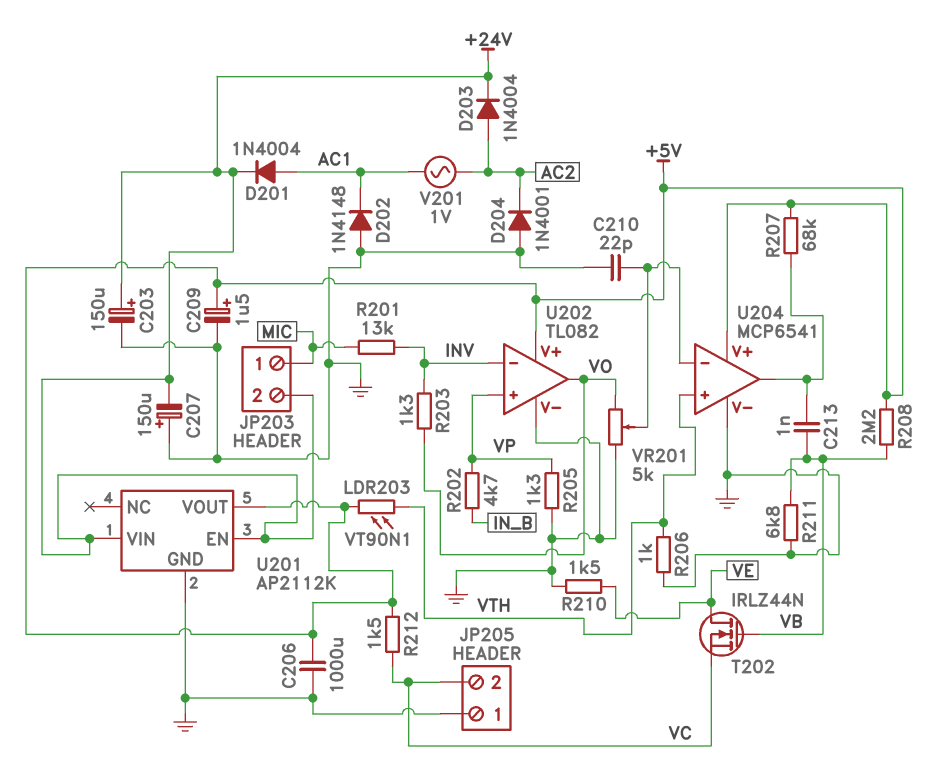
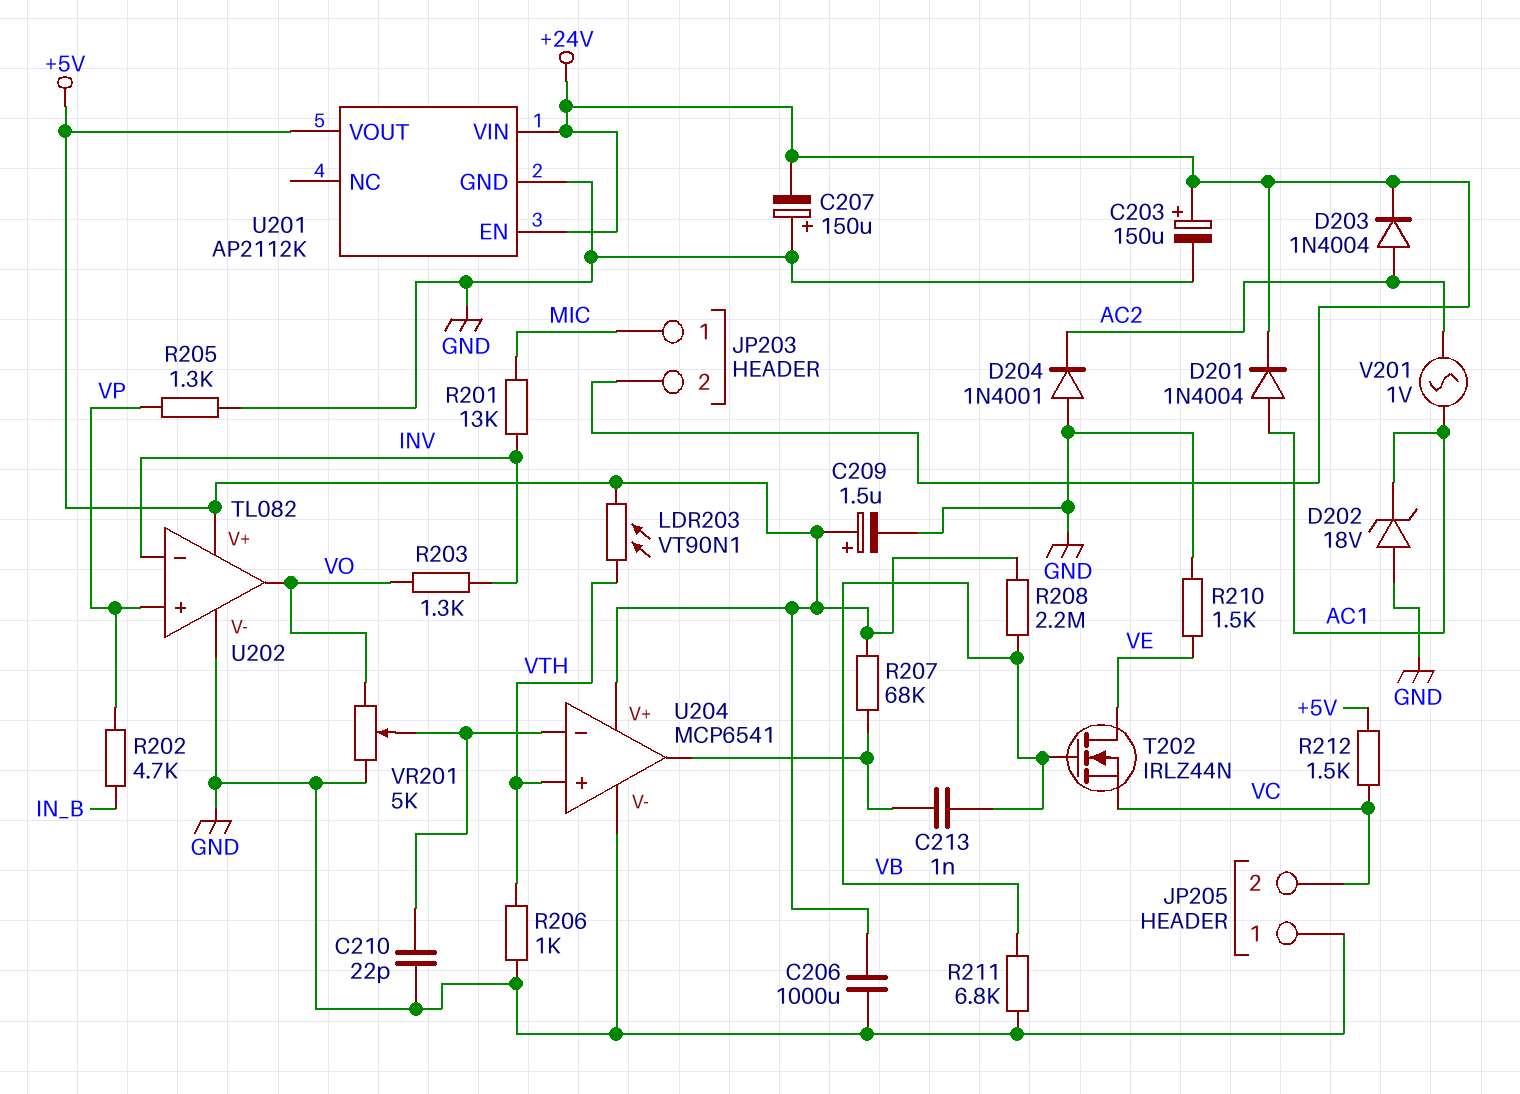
D202: diode 1N4148 (A GND, K AC1) -> zener 18V (A GND, K AC1)

